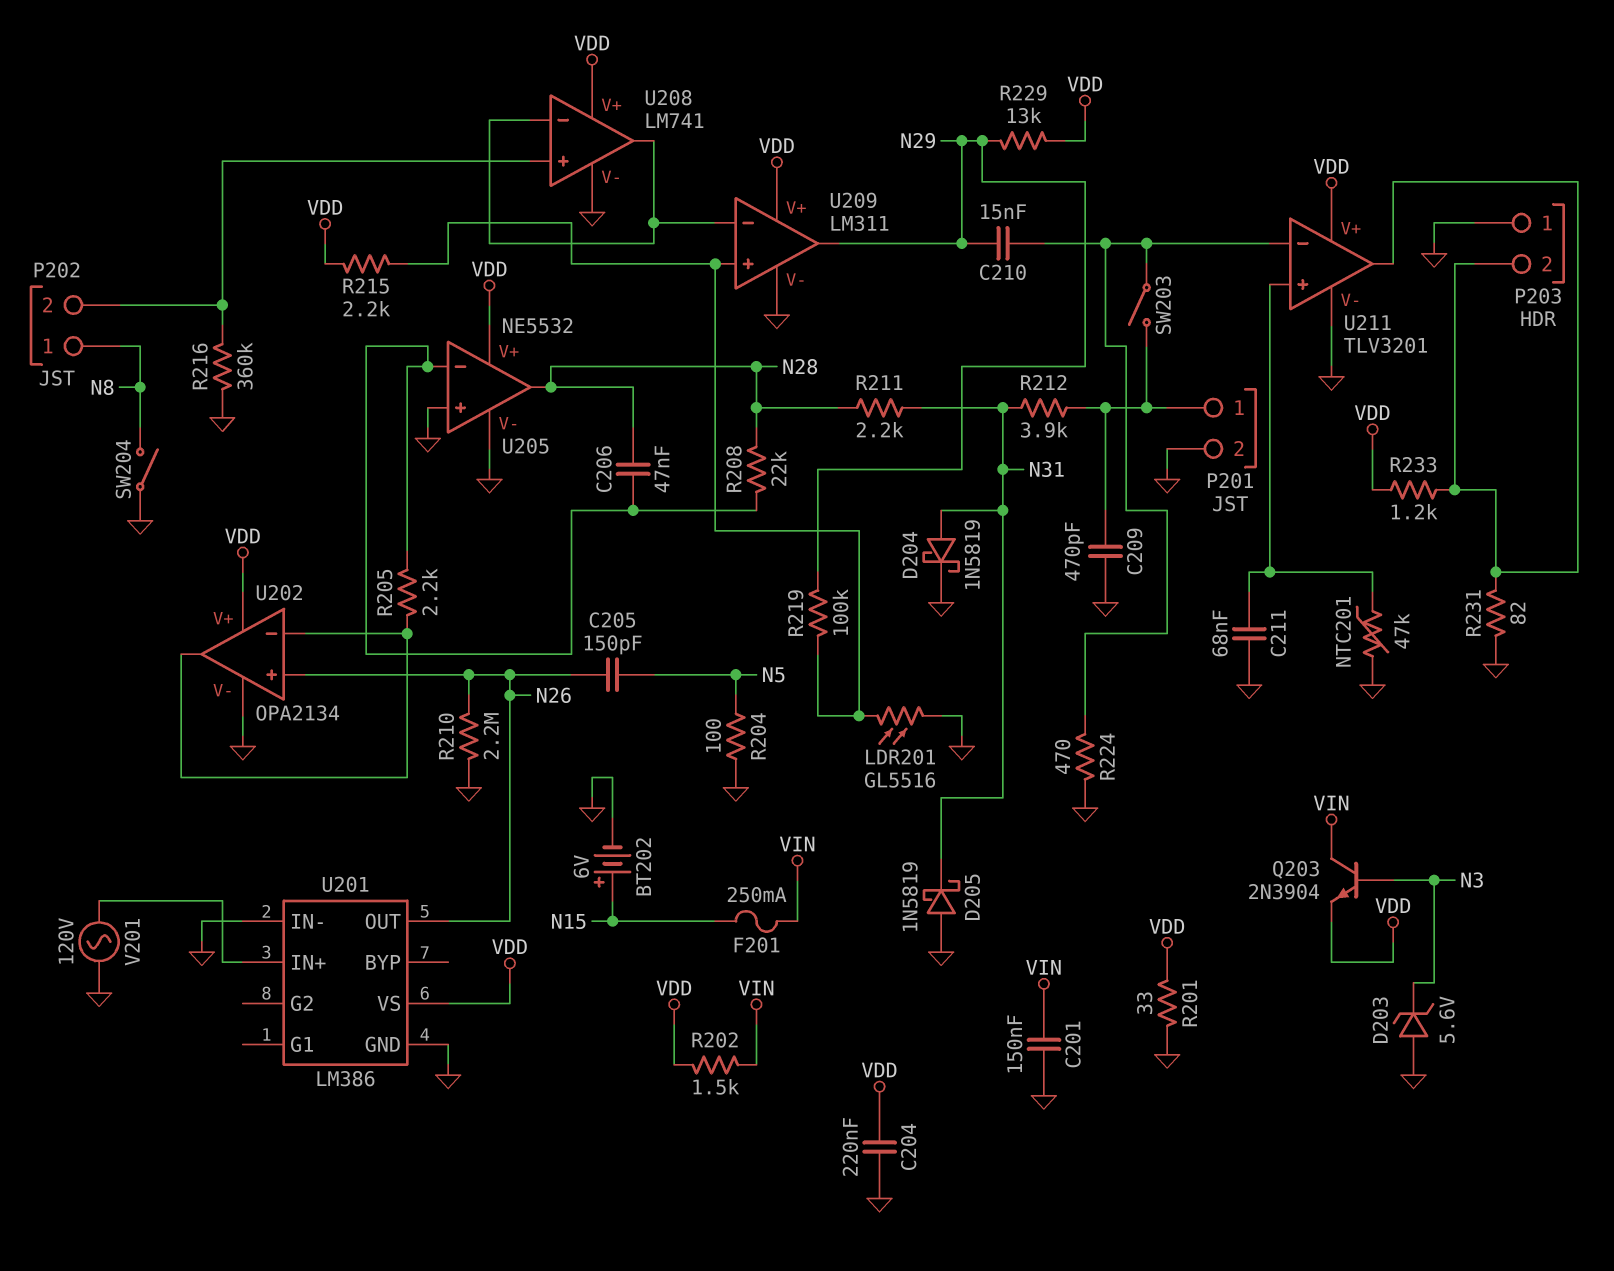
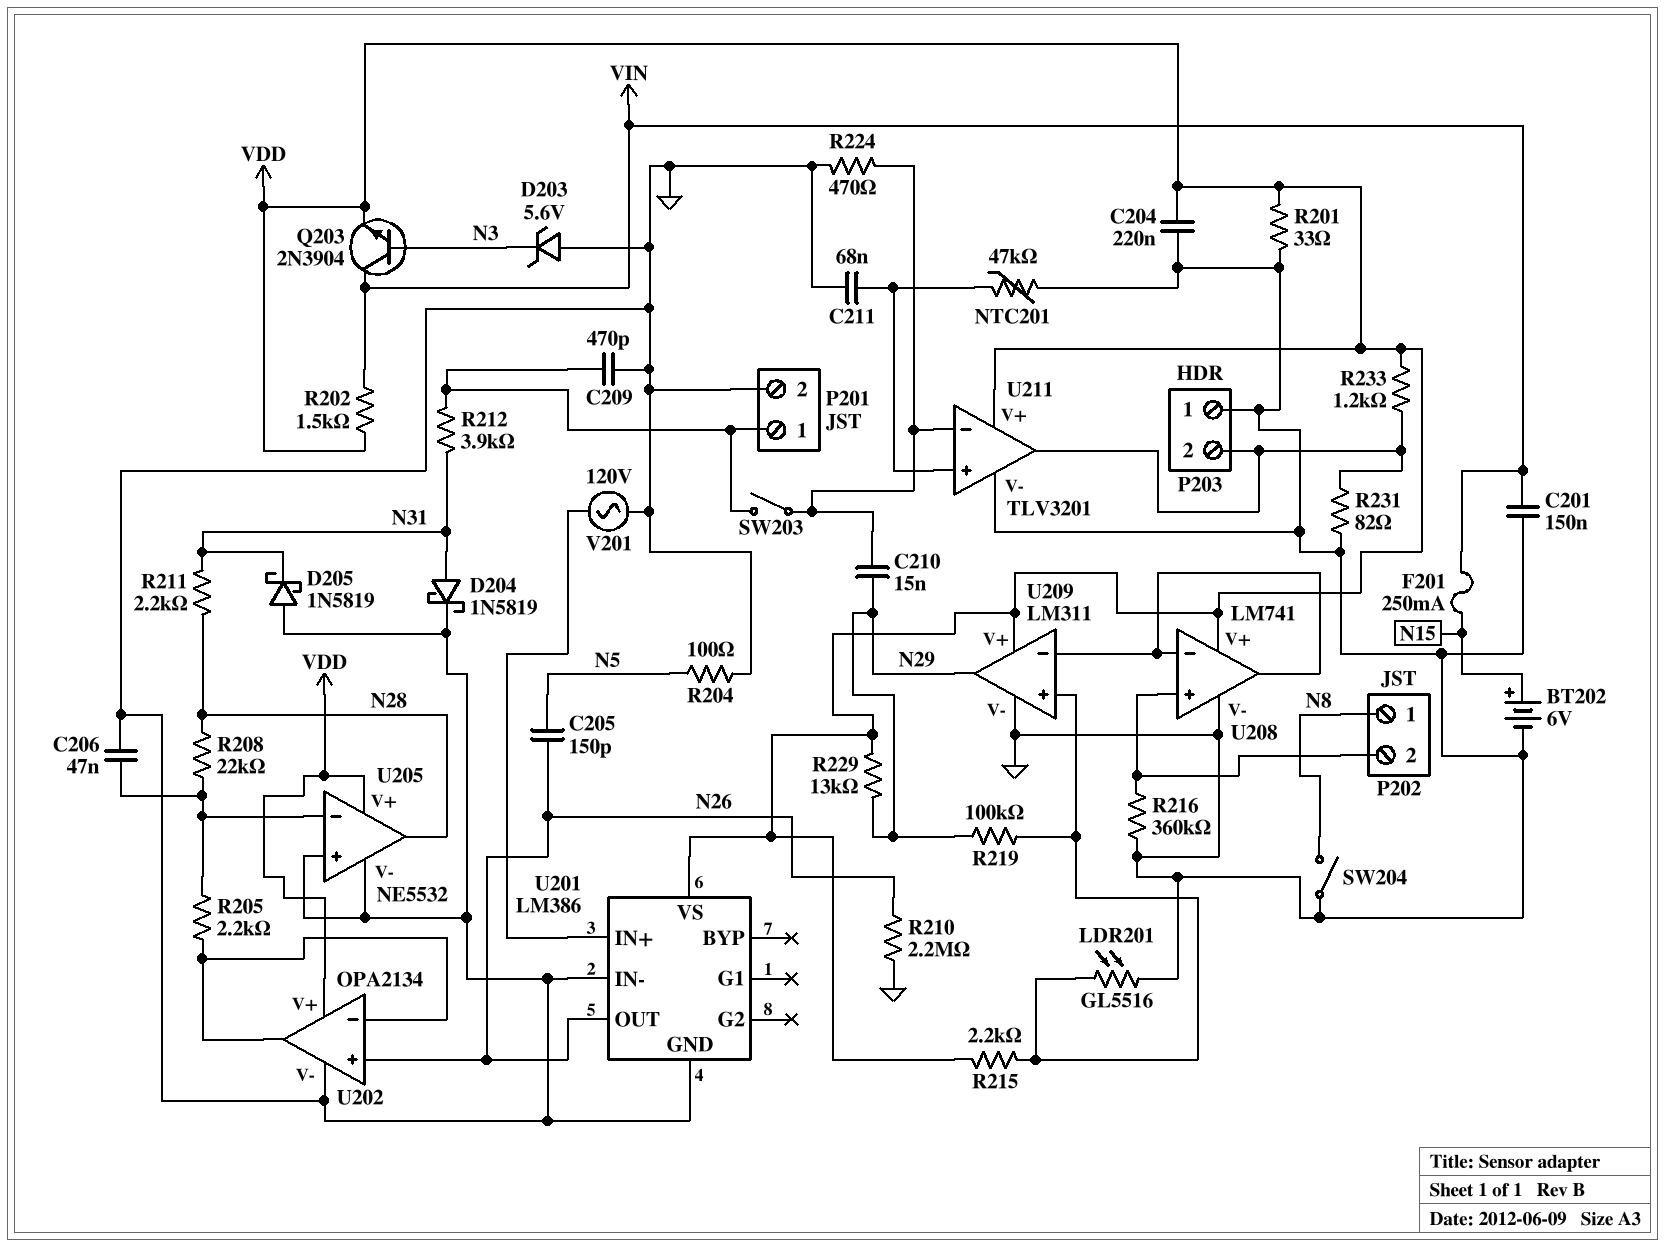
C206: 47nF (N28, U205/in-) -> 47nF (GND, U205/in-)

